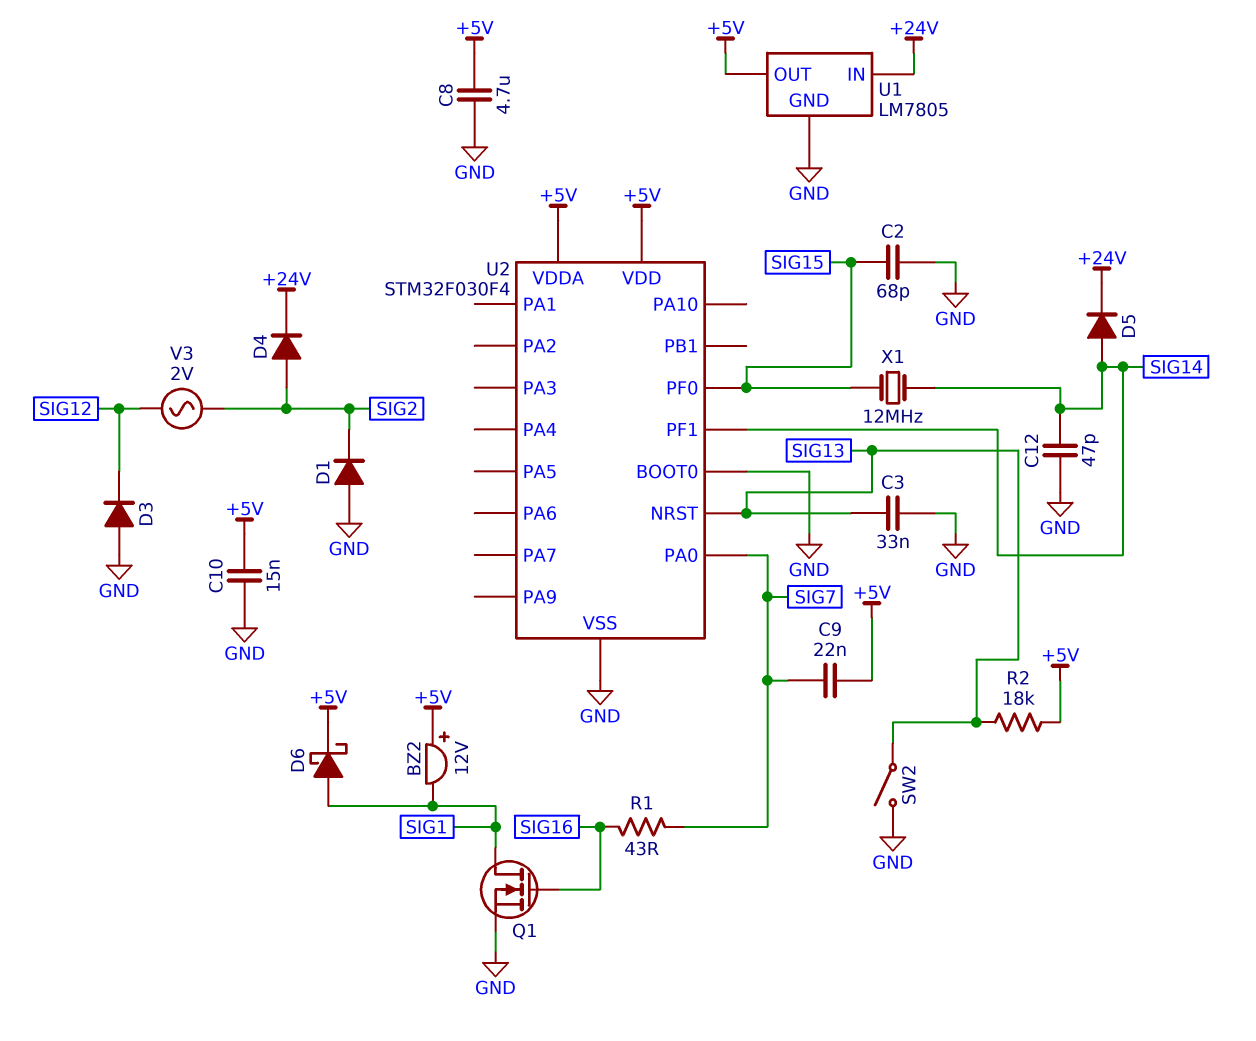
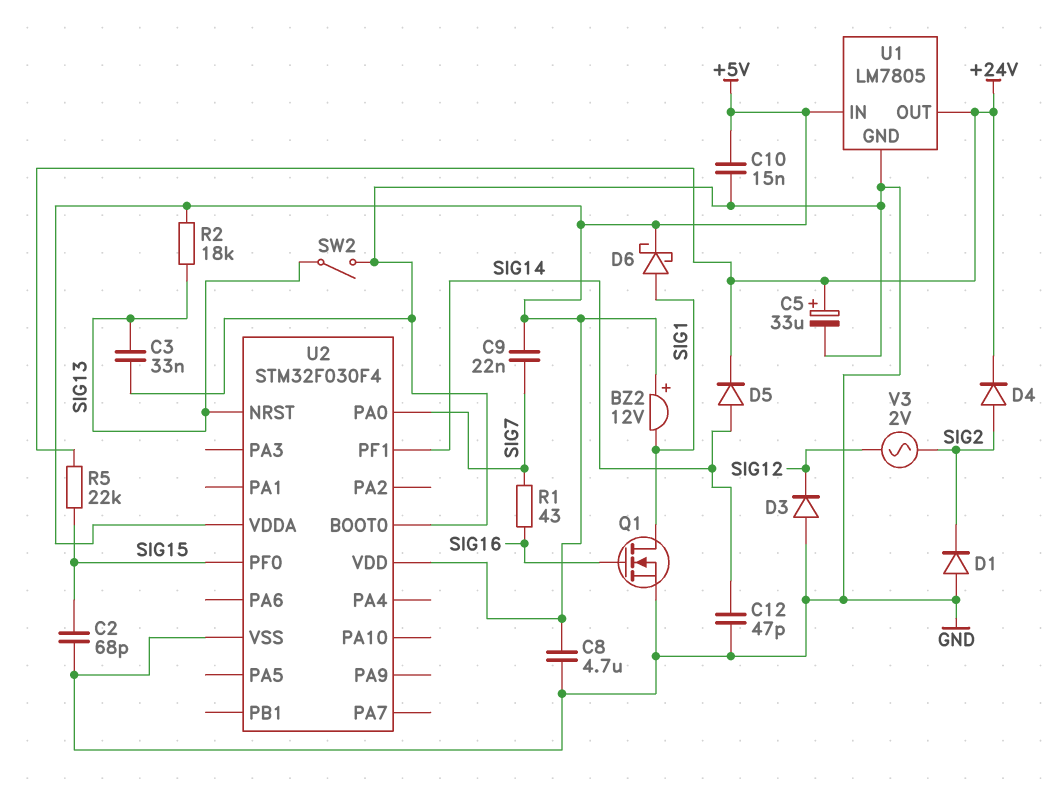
C5: none -> 33uF (plus +24V, minus GND)
R5: none -> 22k (+24V, SIG15)
U1 pin IN: +24V -> +5V
U1 pin OUT: +5V -> +24V
X1: 12MHz (SIG14, SIG15) -> none

